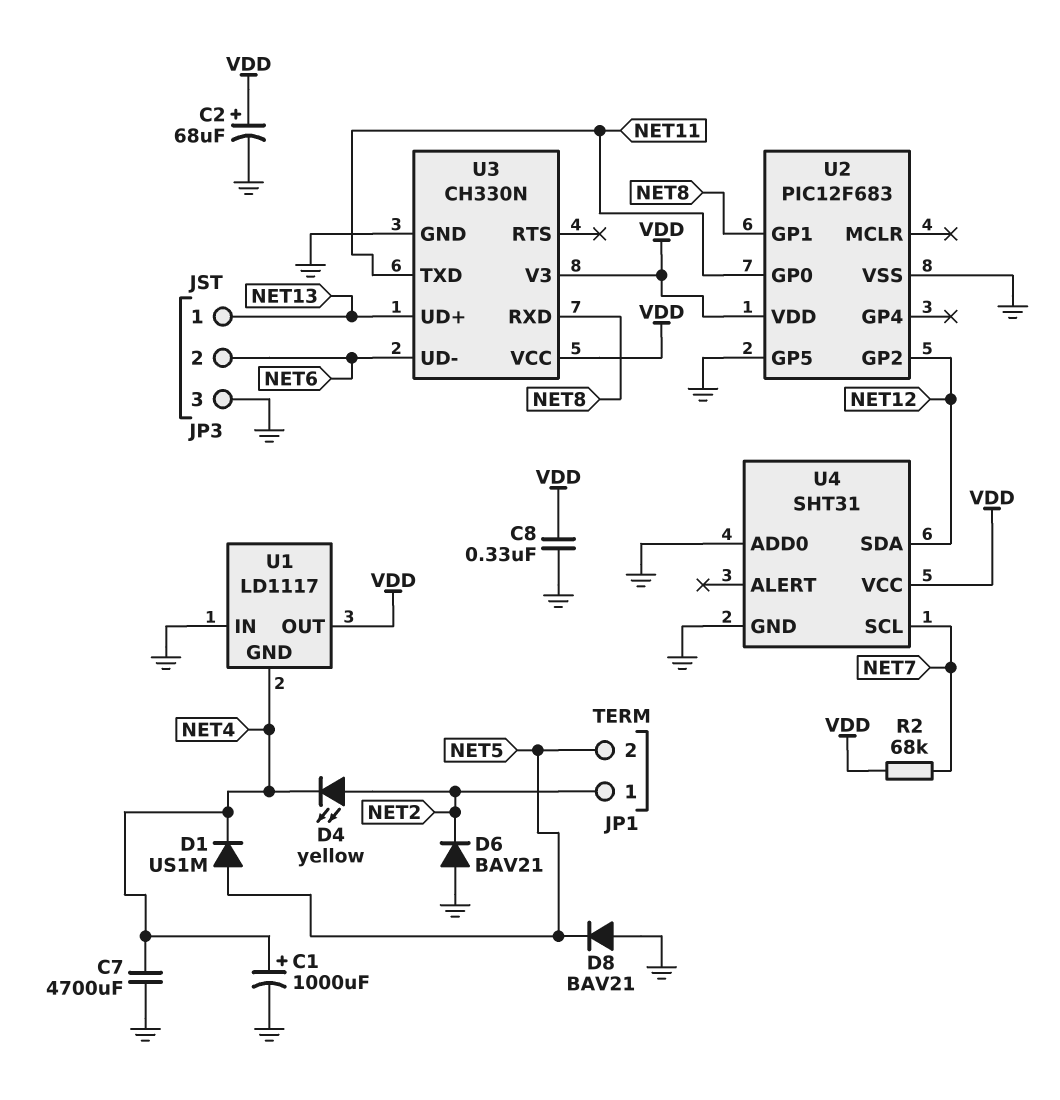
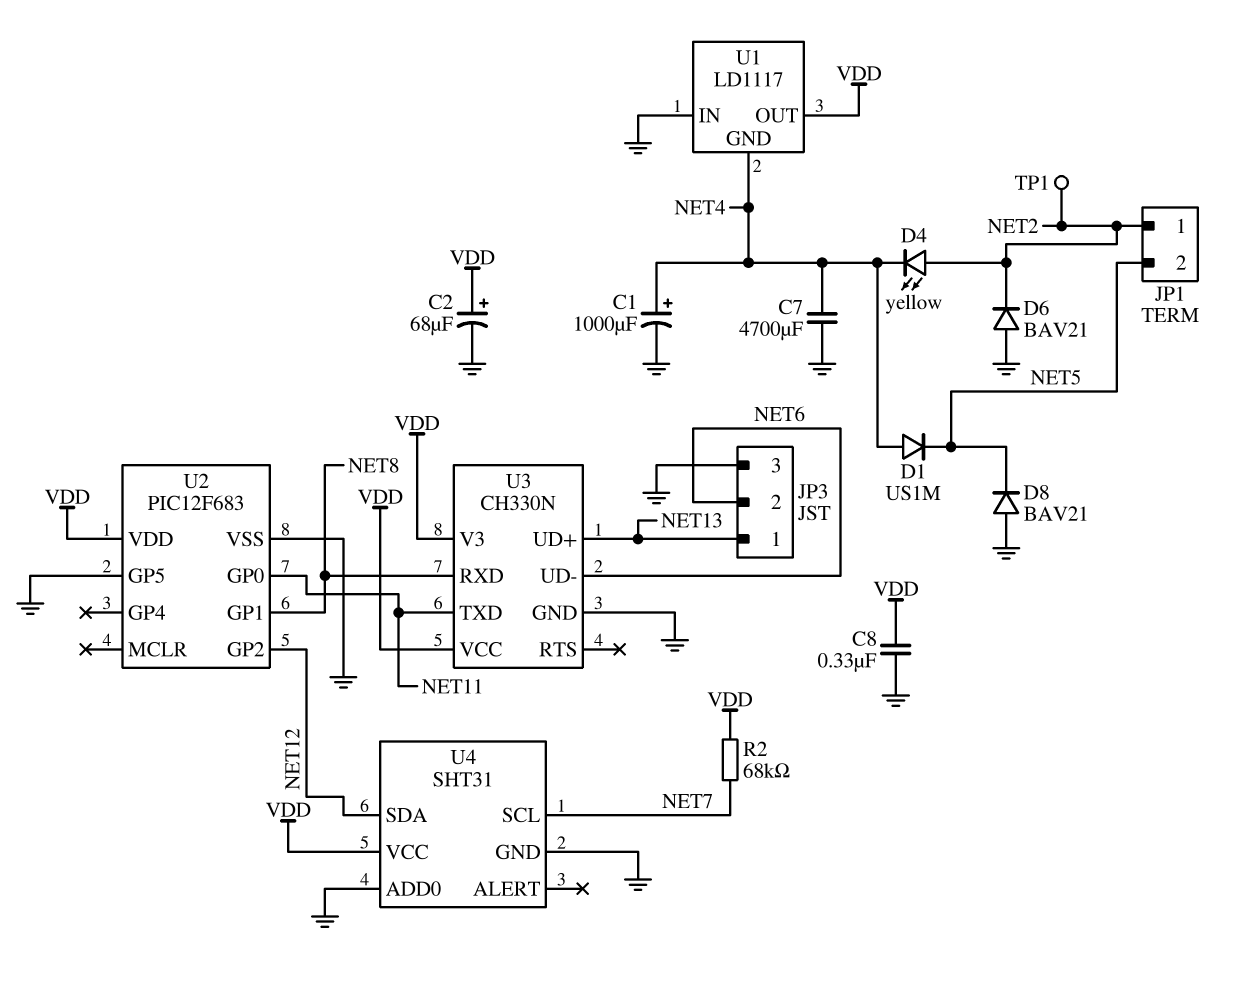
D1: diode US1M (A NET5, K NET4) -> diode US1M (A NET4, K NET5)
TP1: none -> test point (NET2)

